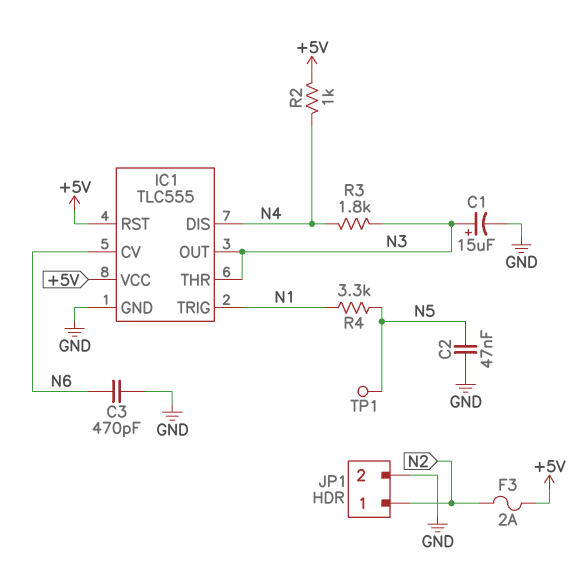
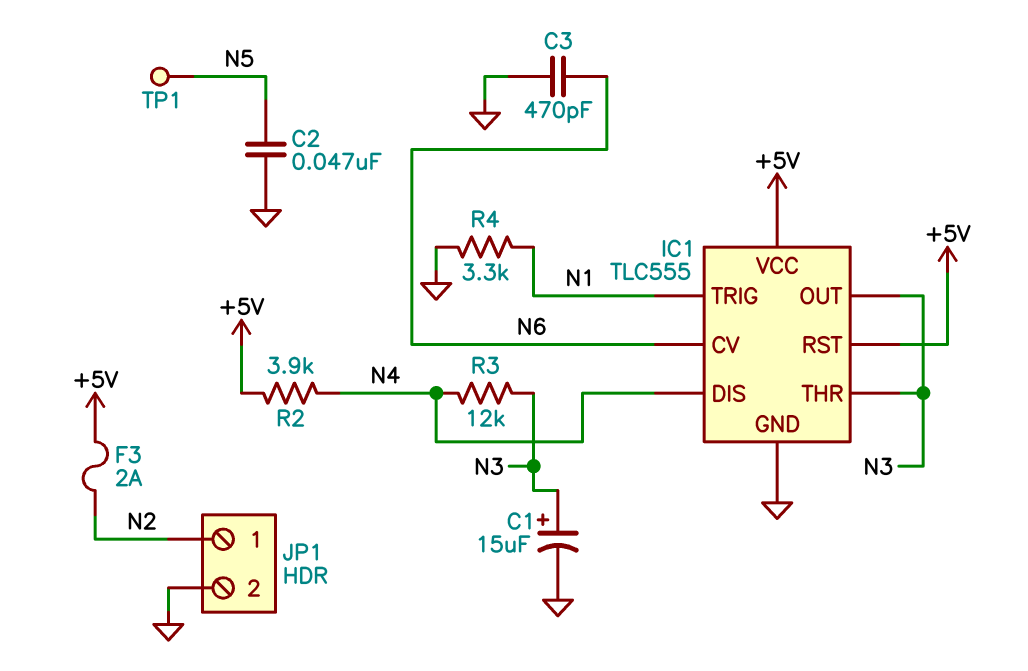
R2: 1k (+5V, N4) -> 3.9k (+5V, N4)
R3: 1.8k (N3, N4) -> 12k (N3, N4)
R4: 3.3k (N1, N5) -> 3.3k (GND, N1)

